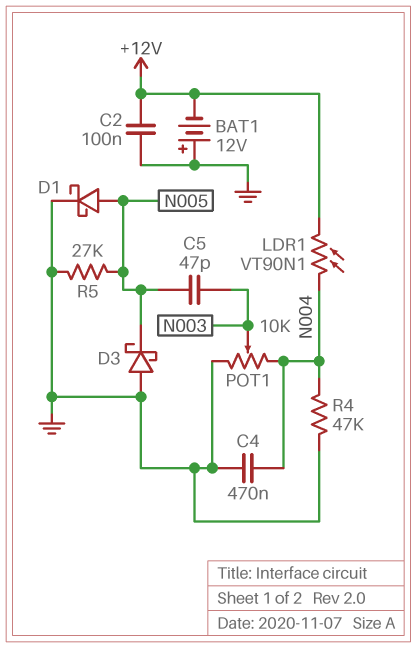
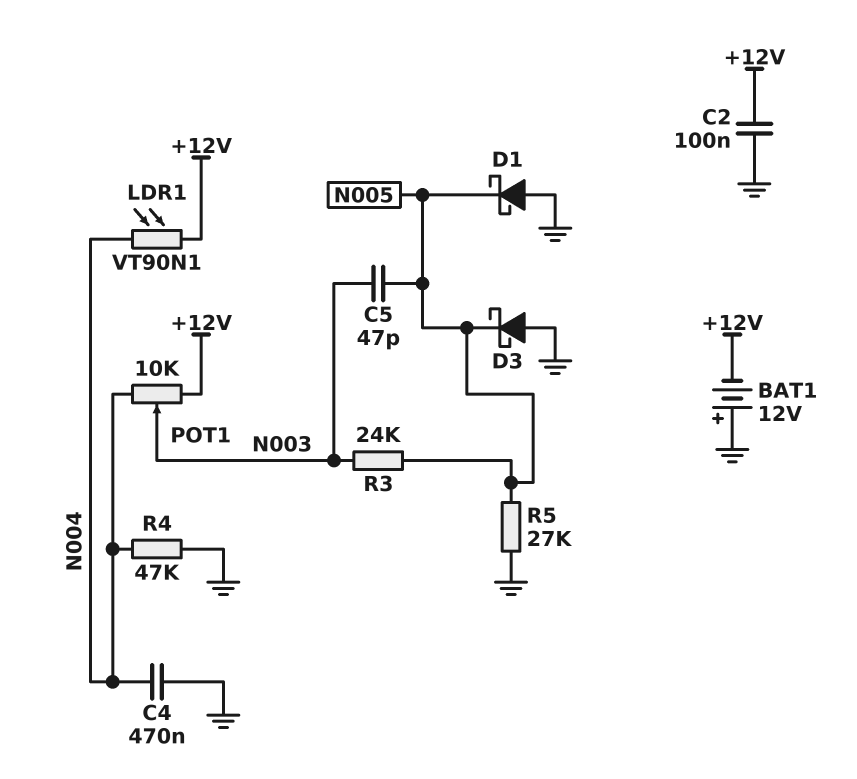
D1: schottky (A N005, K GND) -> schottky (A GND, K N005)
POT1: 10k (GND, N004, wiper N003) -> 10k (+12V, N004, wiper N003)
R3: none -> 24k (N003, N005)

